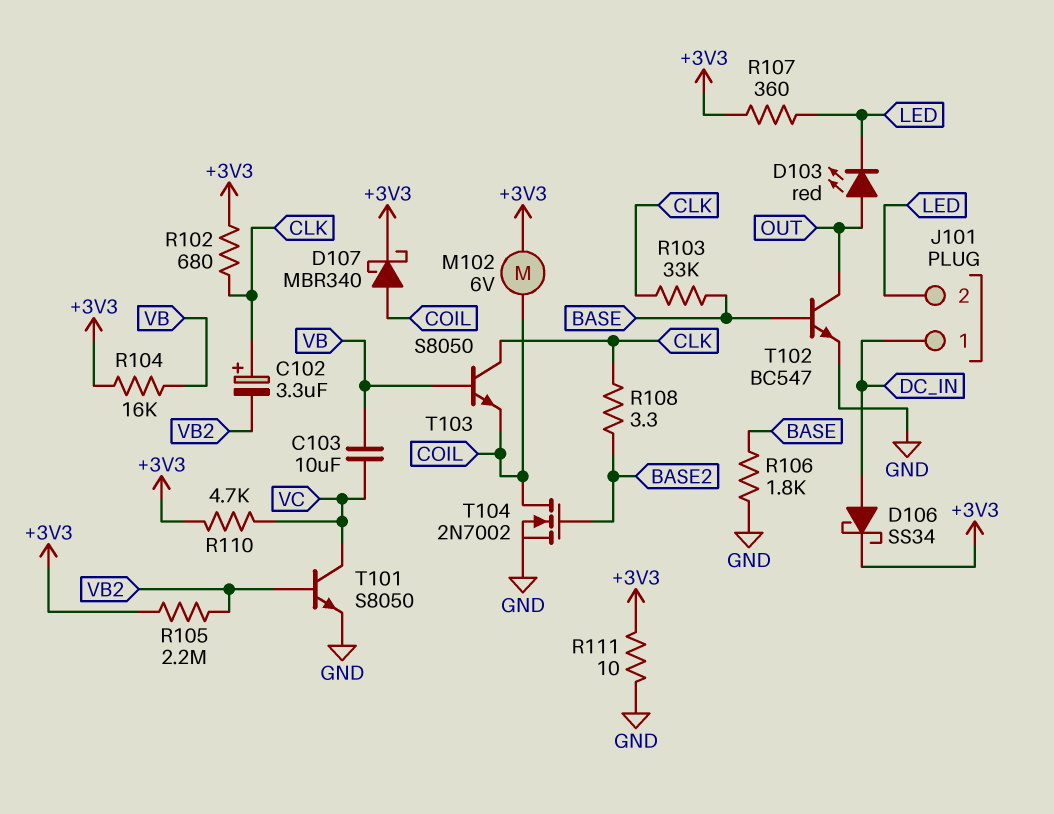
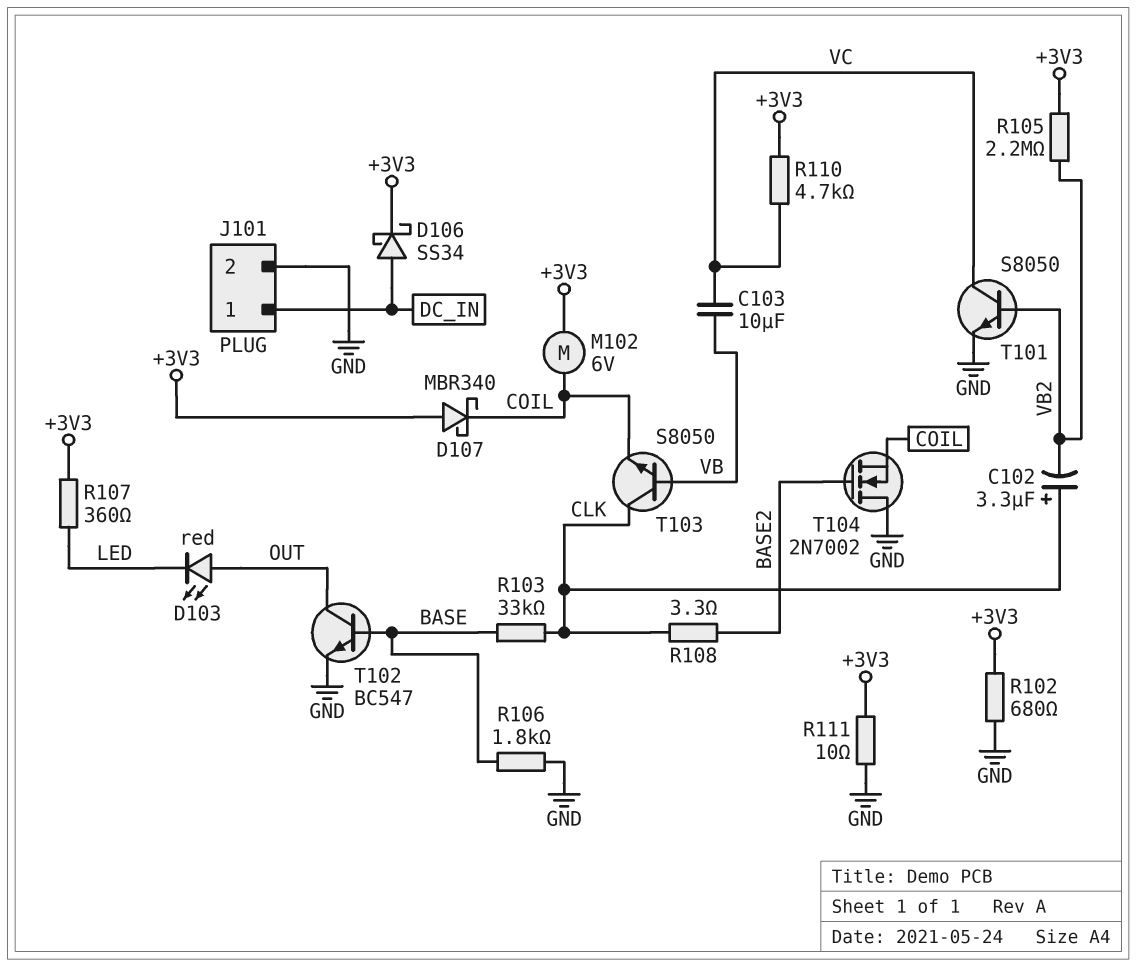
D107: schottky MBR340 (A COIL, K +3V3) -> schottky MBR340 (A +3V3, K COIL)
J101 pin 2: LED -> GND
R102: 680 (+3V3, CLK) -> 680 (+3V3, GND)
R104: 16k (+3V3, VB) -> none
T104: NMOS 2N7002 (G BASE2, D COIL, S GND) -> NMOS 2N7002 (G BASE2, D GND, S COIL)

